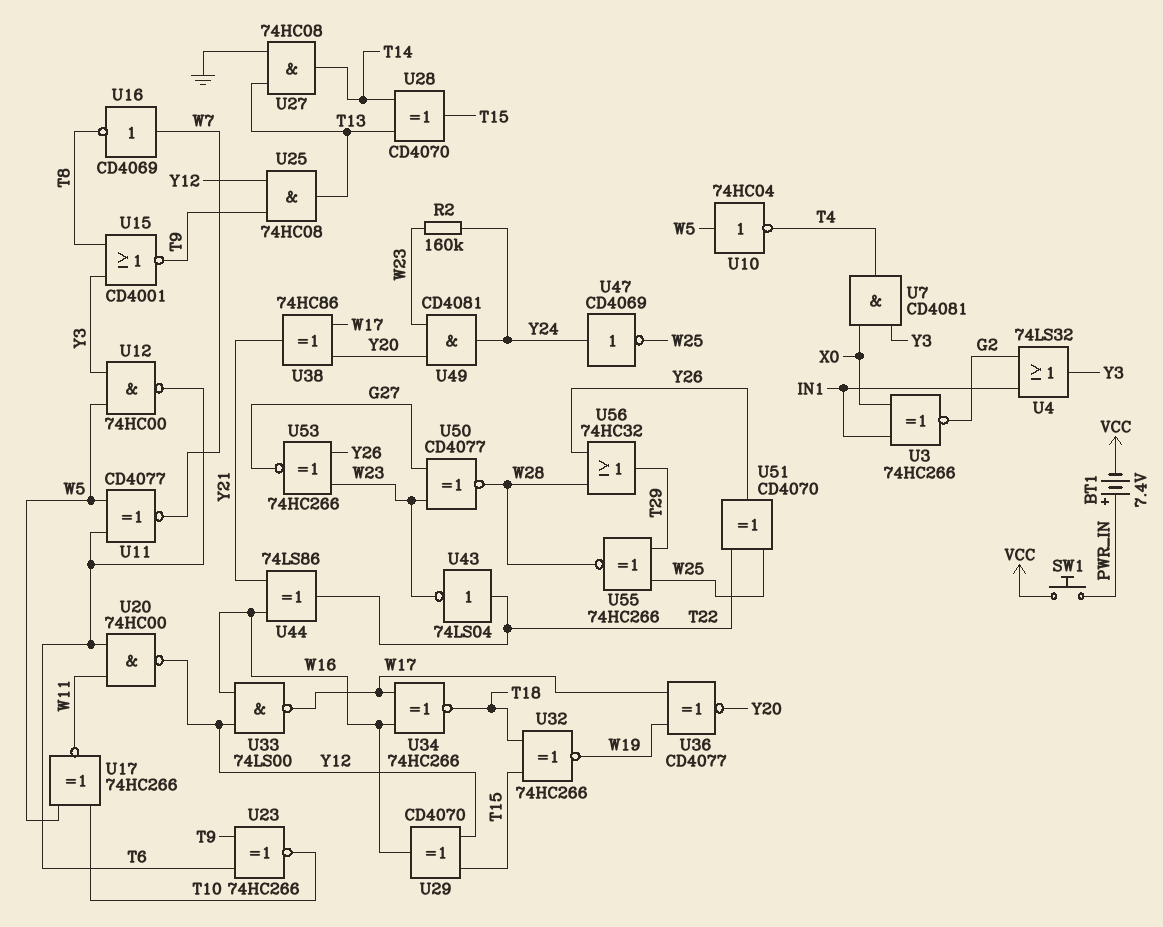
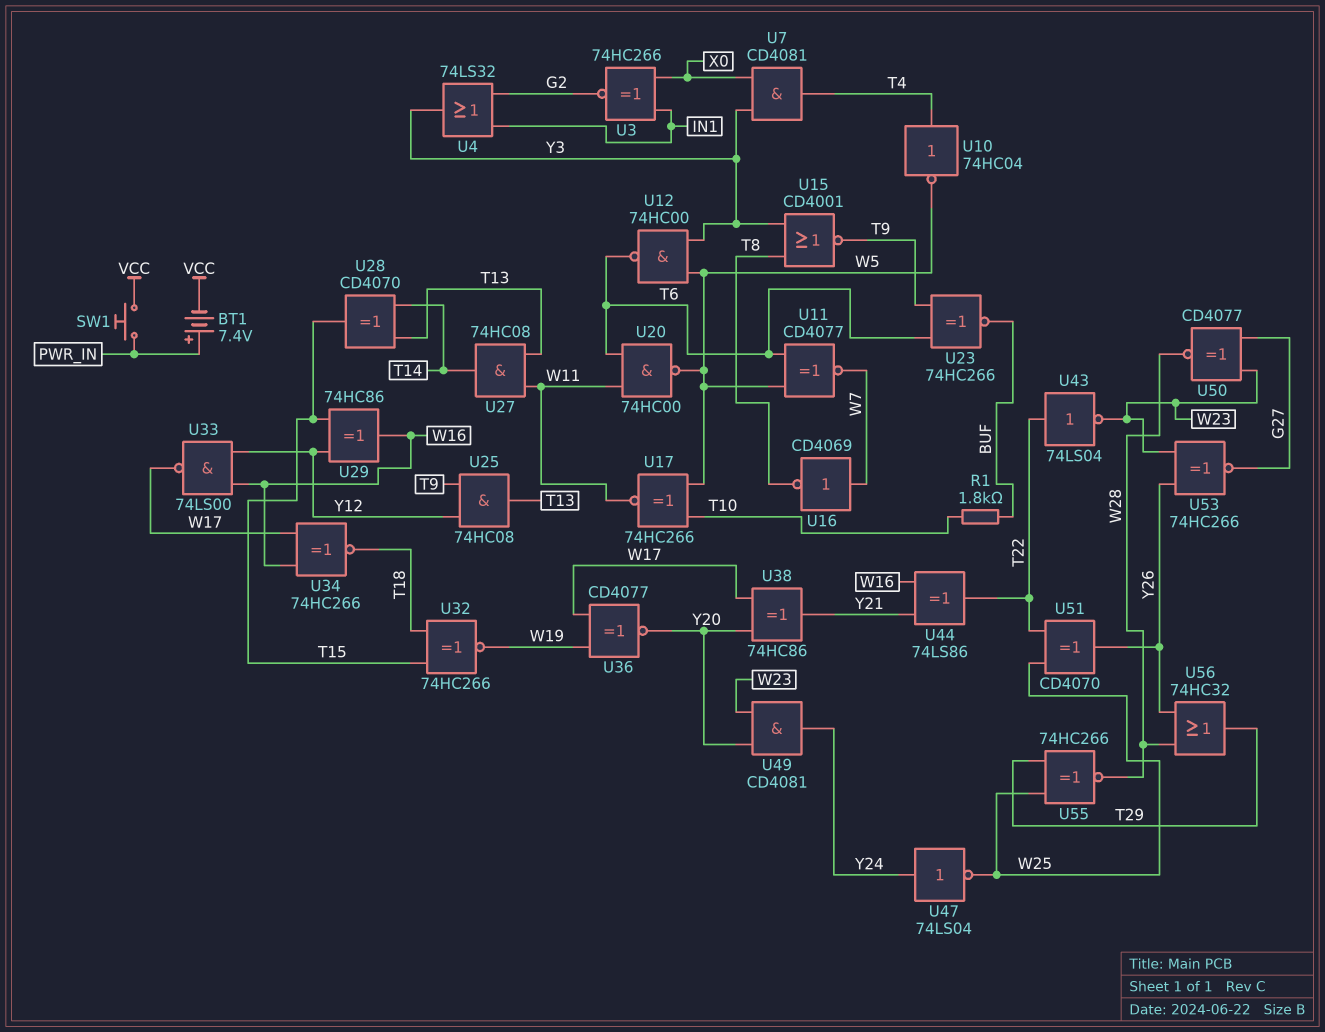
R1: none -> 1.8k (BUF, T10)
R2: 160k (W23, Y24) -> none
U10: NOT 74HC04 (in W5, out T4) -> NOT 74HC04 (in T4, out W5)
U20: NAND 74HC00 (in T6, in W11, out Y12) -> NAND 74HC00 (in T6, in W11, out W5)
U23: XNOR 74HC266 (in T6, in T9, out T10) -> XNOR 74HC266 (in T6, in T9, out BUF)
U27: AND 74HC08 (in GND, in T13, out T14) -> AND 74HC08 (in T13, in W11, out T14)
U29: XOR CD4070 (in T15, in Y12, out W16) -> XOR 74HC86 (in T15, in Y12, out W16)
U47: NOT CD4069 (in Y24, out W25) -> NOT 74LS04 (in Y24, out W25)

